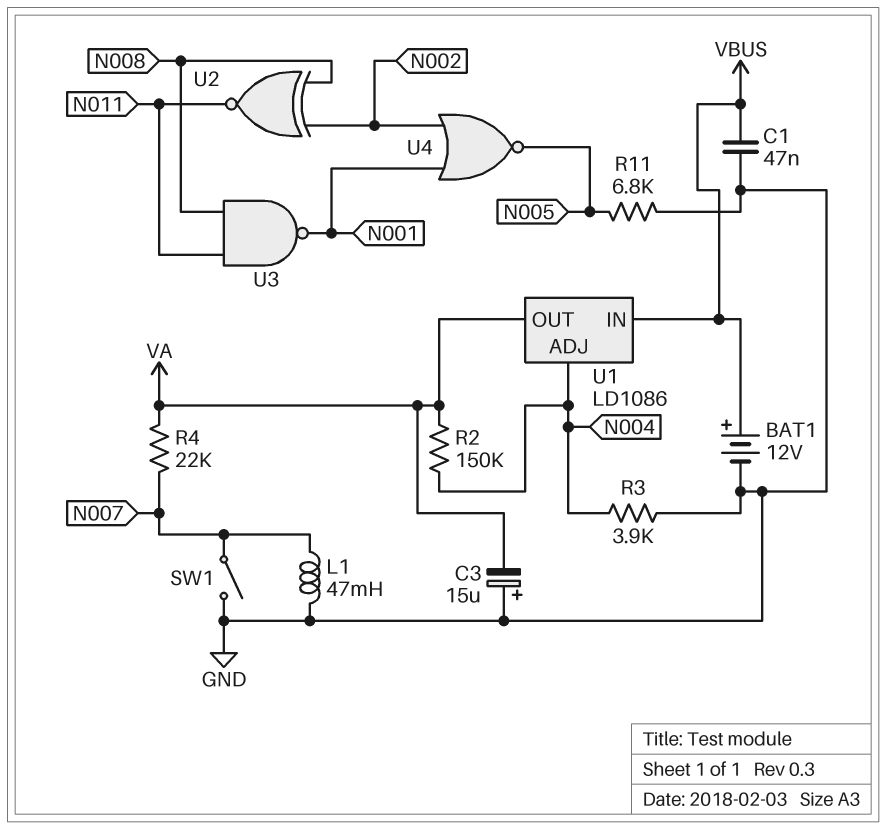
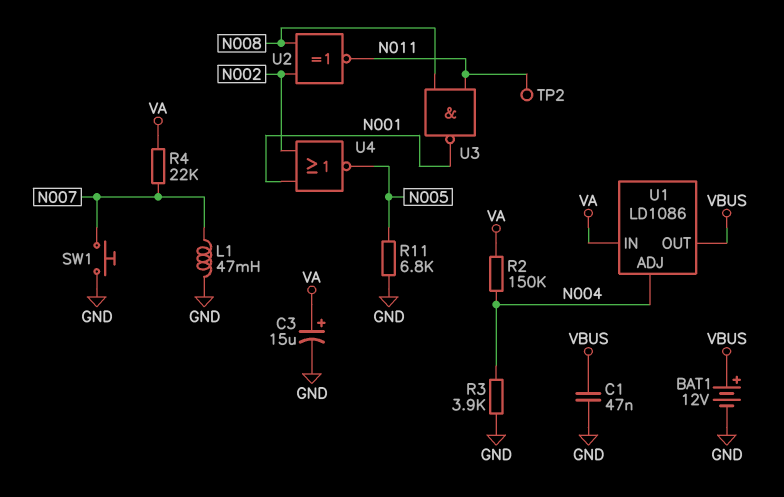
C3: 15uF (plus GND, minus VA) -> 15uF (plus VA, minus GND)
SW1: switch (GND, N007) -> button (GND, N007)
TP2: none -> test point (N011)
U1 pin IN: VBUS -> VA
U1 pin OUT: VA -> VBUS

